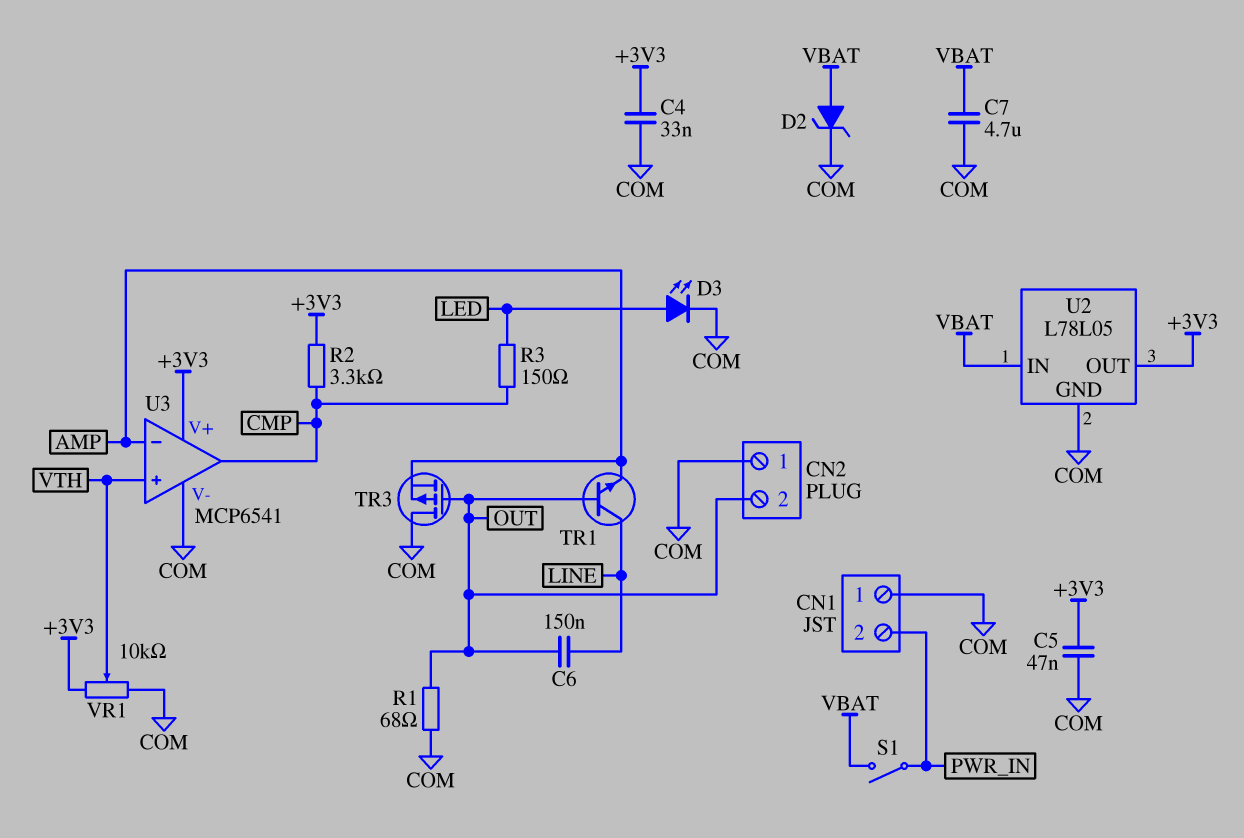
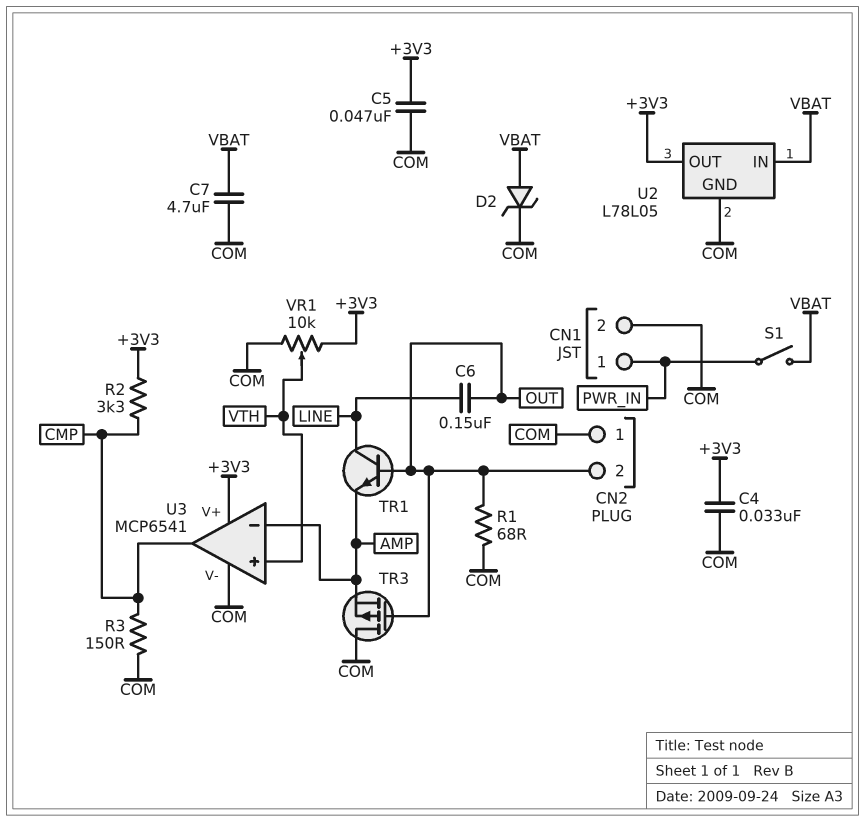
CN1 pin 1: COM -> PWR_IN
CN1 pin 2: PWR_IN -> COM
D3: LED (A LED, K COM) -> none
R3: 150 (CMP, LED) -> 150 (CMP, COM)

